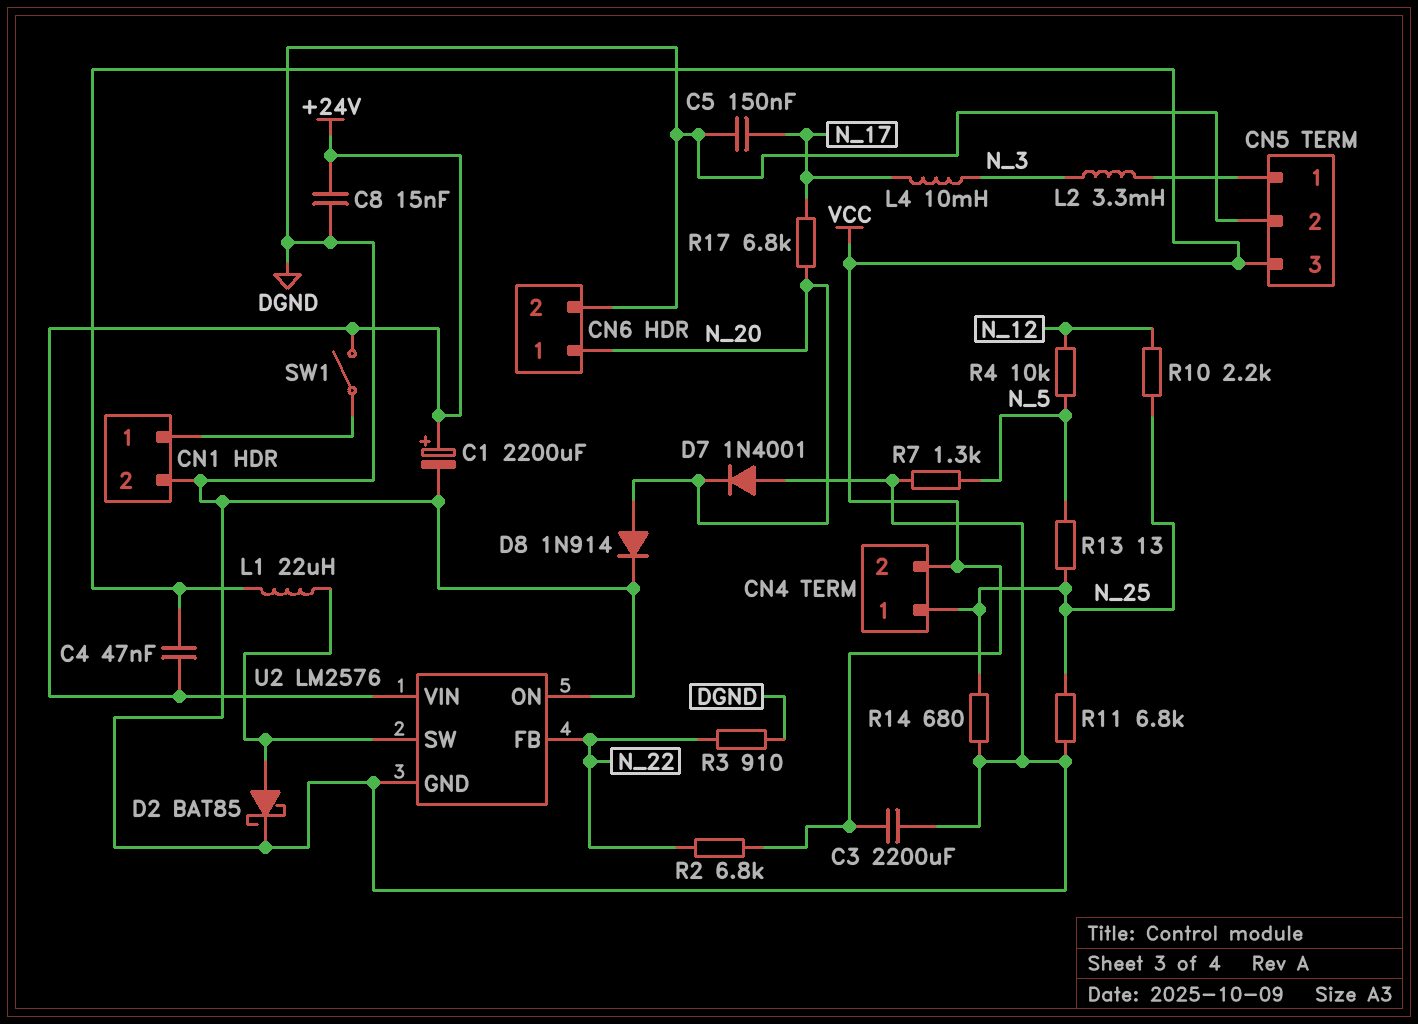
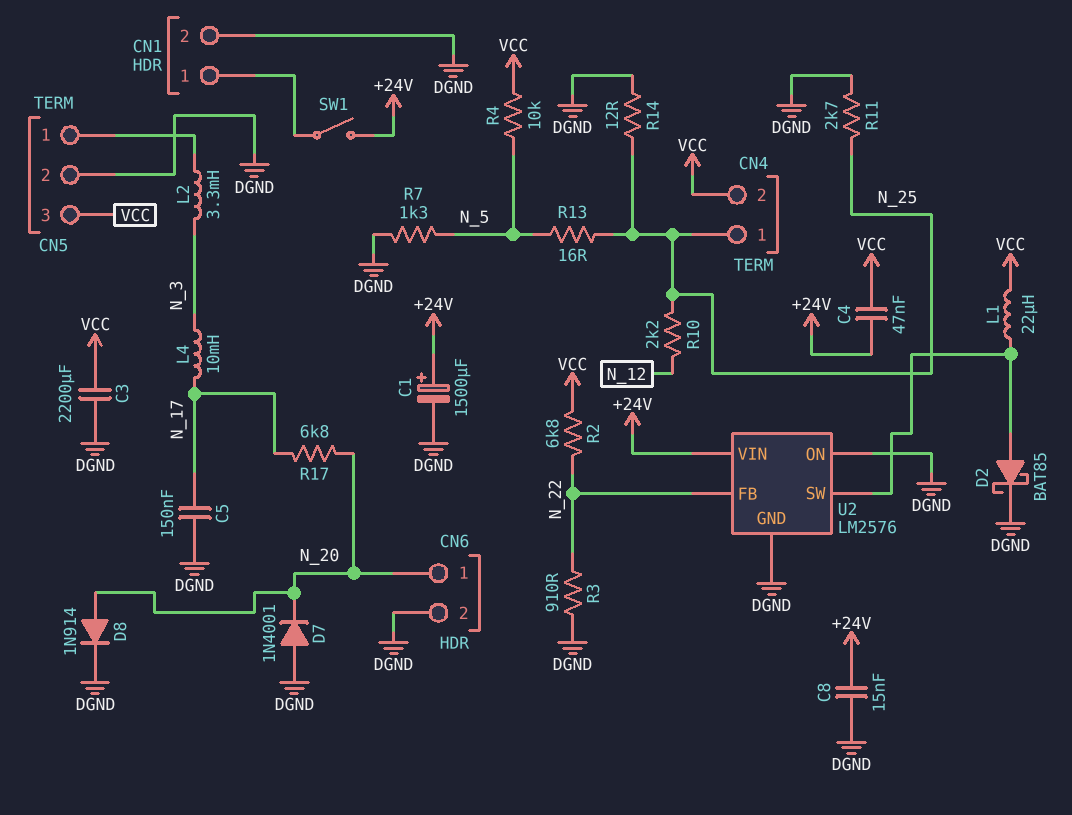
C1: 2200uF (plus +24V, minus DGND) -> 1500uF (plus +24V, minus DGND)
R4: 10k (N_5, N_12) -> 10k (N_5, VCC)
R11: 6.8k (DGND, N_25) -> 2.7k (DGND, N_25)
R13: 13 (N_5, N_25) -> 16 (N_5, N_25)
R14: 680 (DGND, N_25) -> 12 (DGND, N_25)

